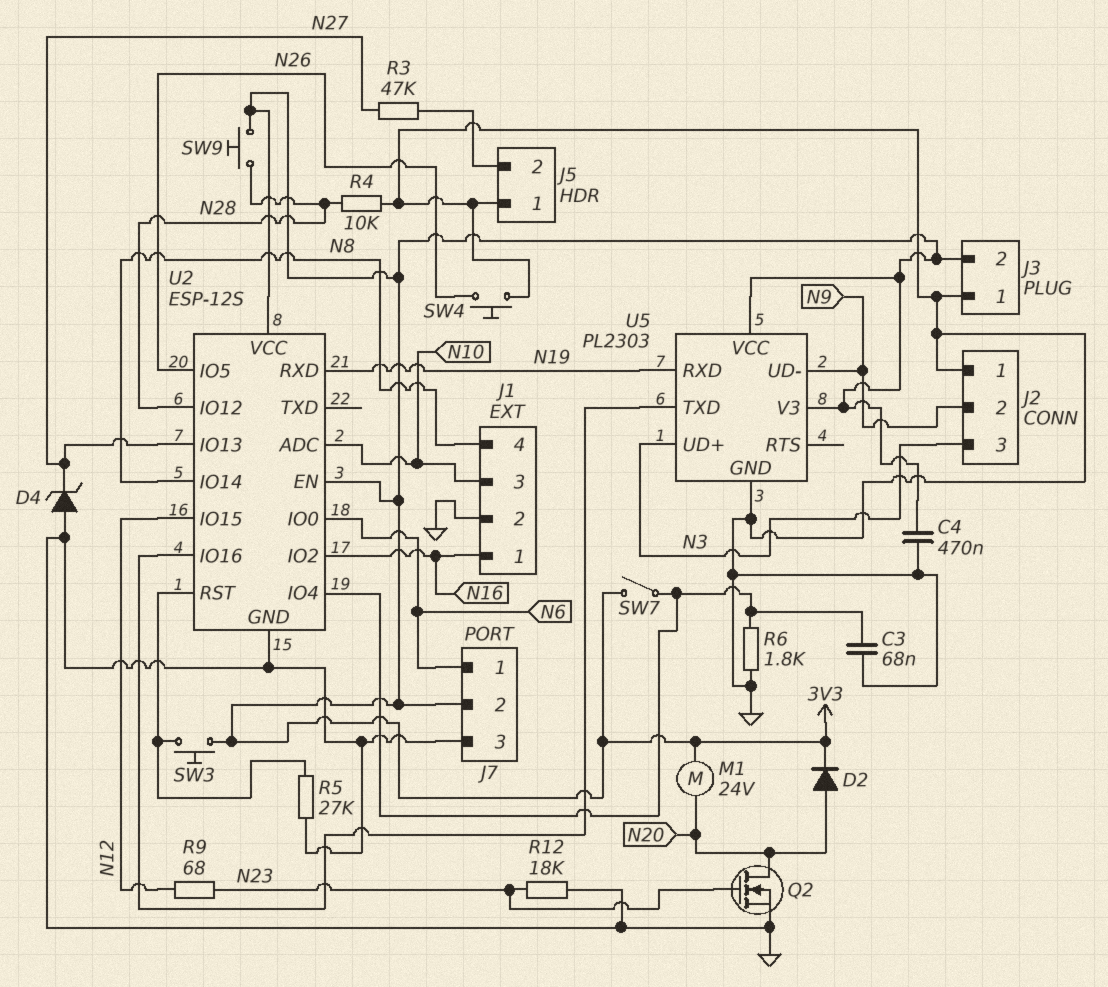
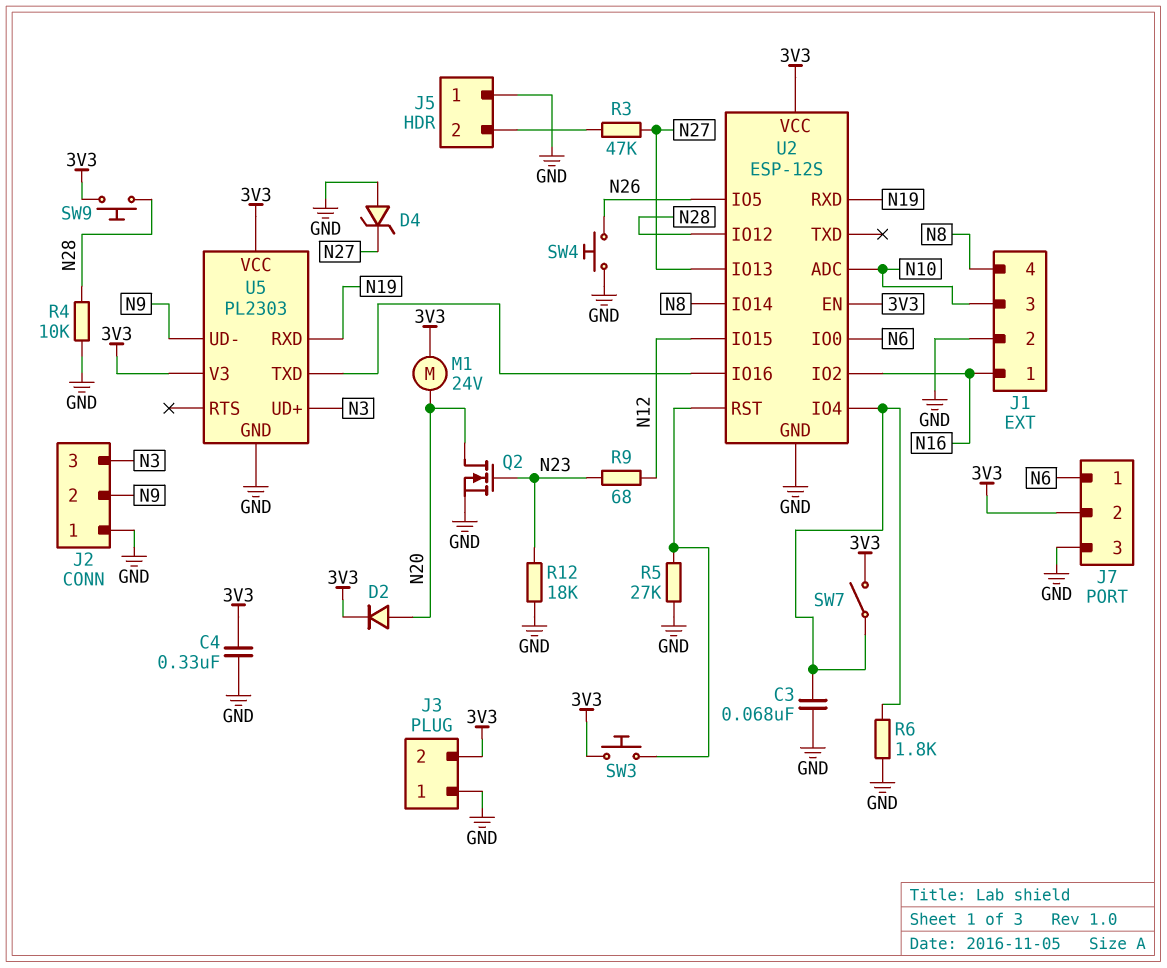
C4: 470nF (3V3, GND) -> 330nF (3V3, GND)

